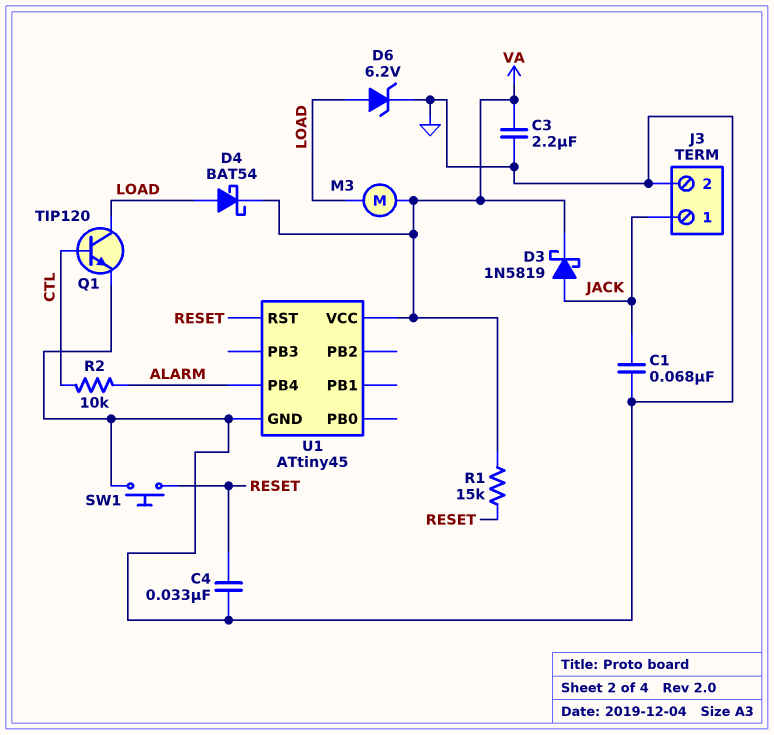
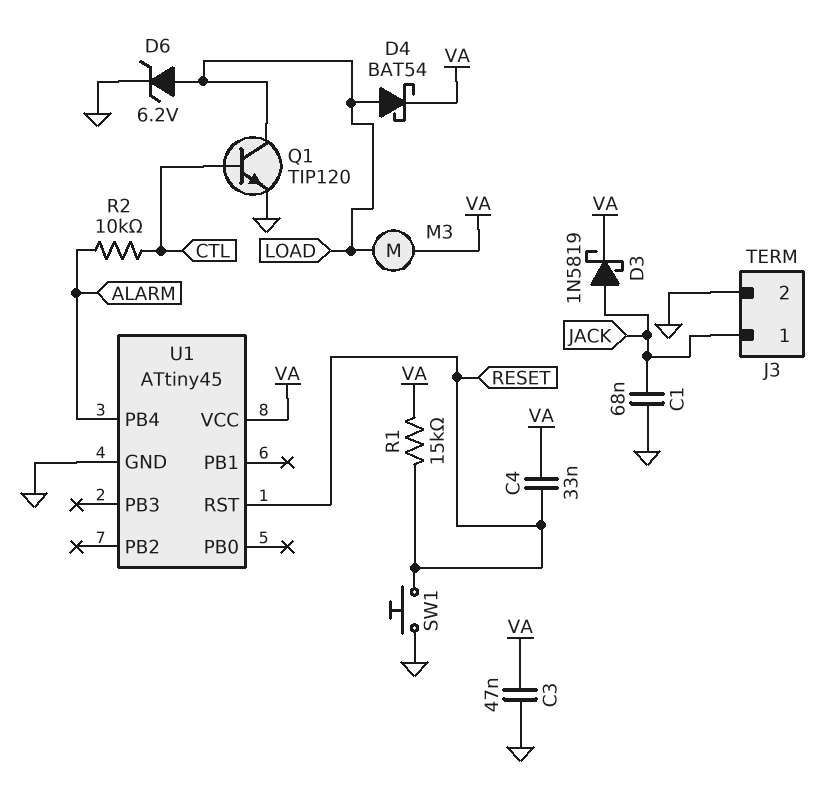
C3: 2.2uF (GND, VA) -> 47nF (GND, VA)
C4: 33nF (GND, RESET) -> 33nF (RESET, VA)

